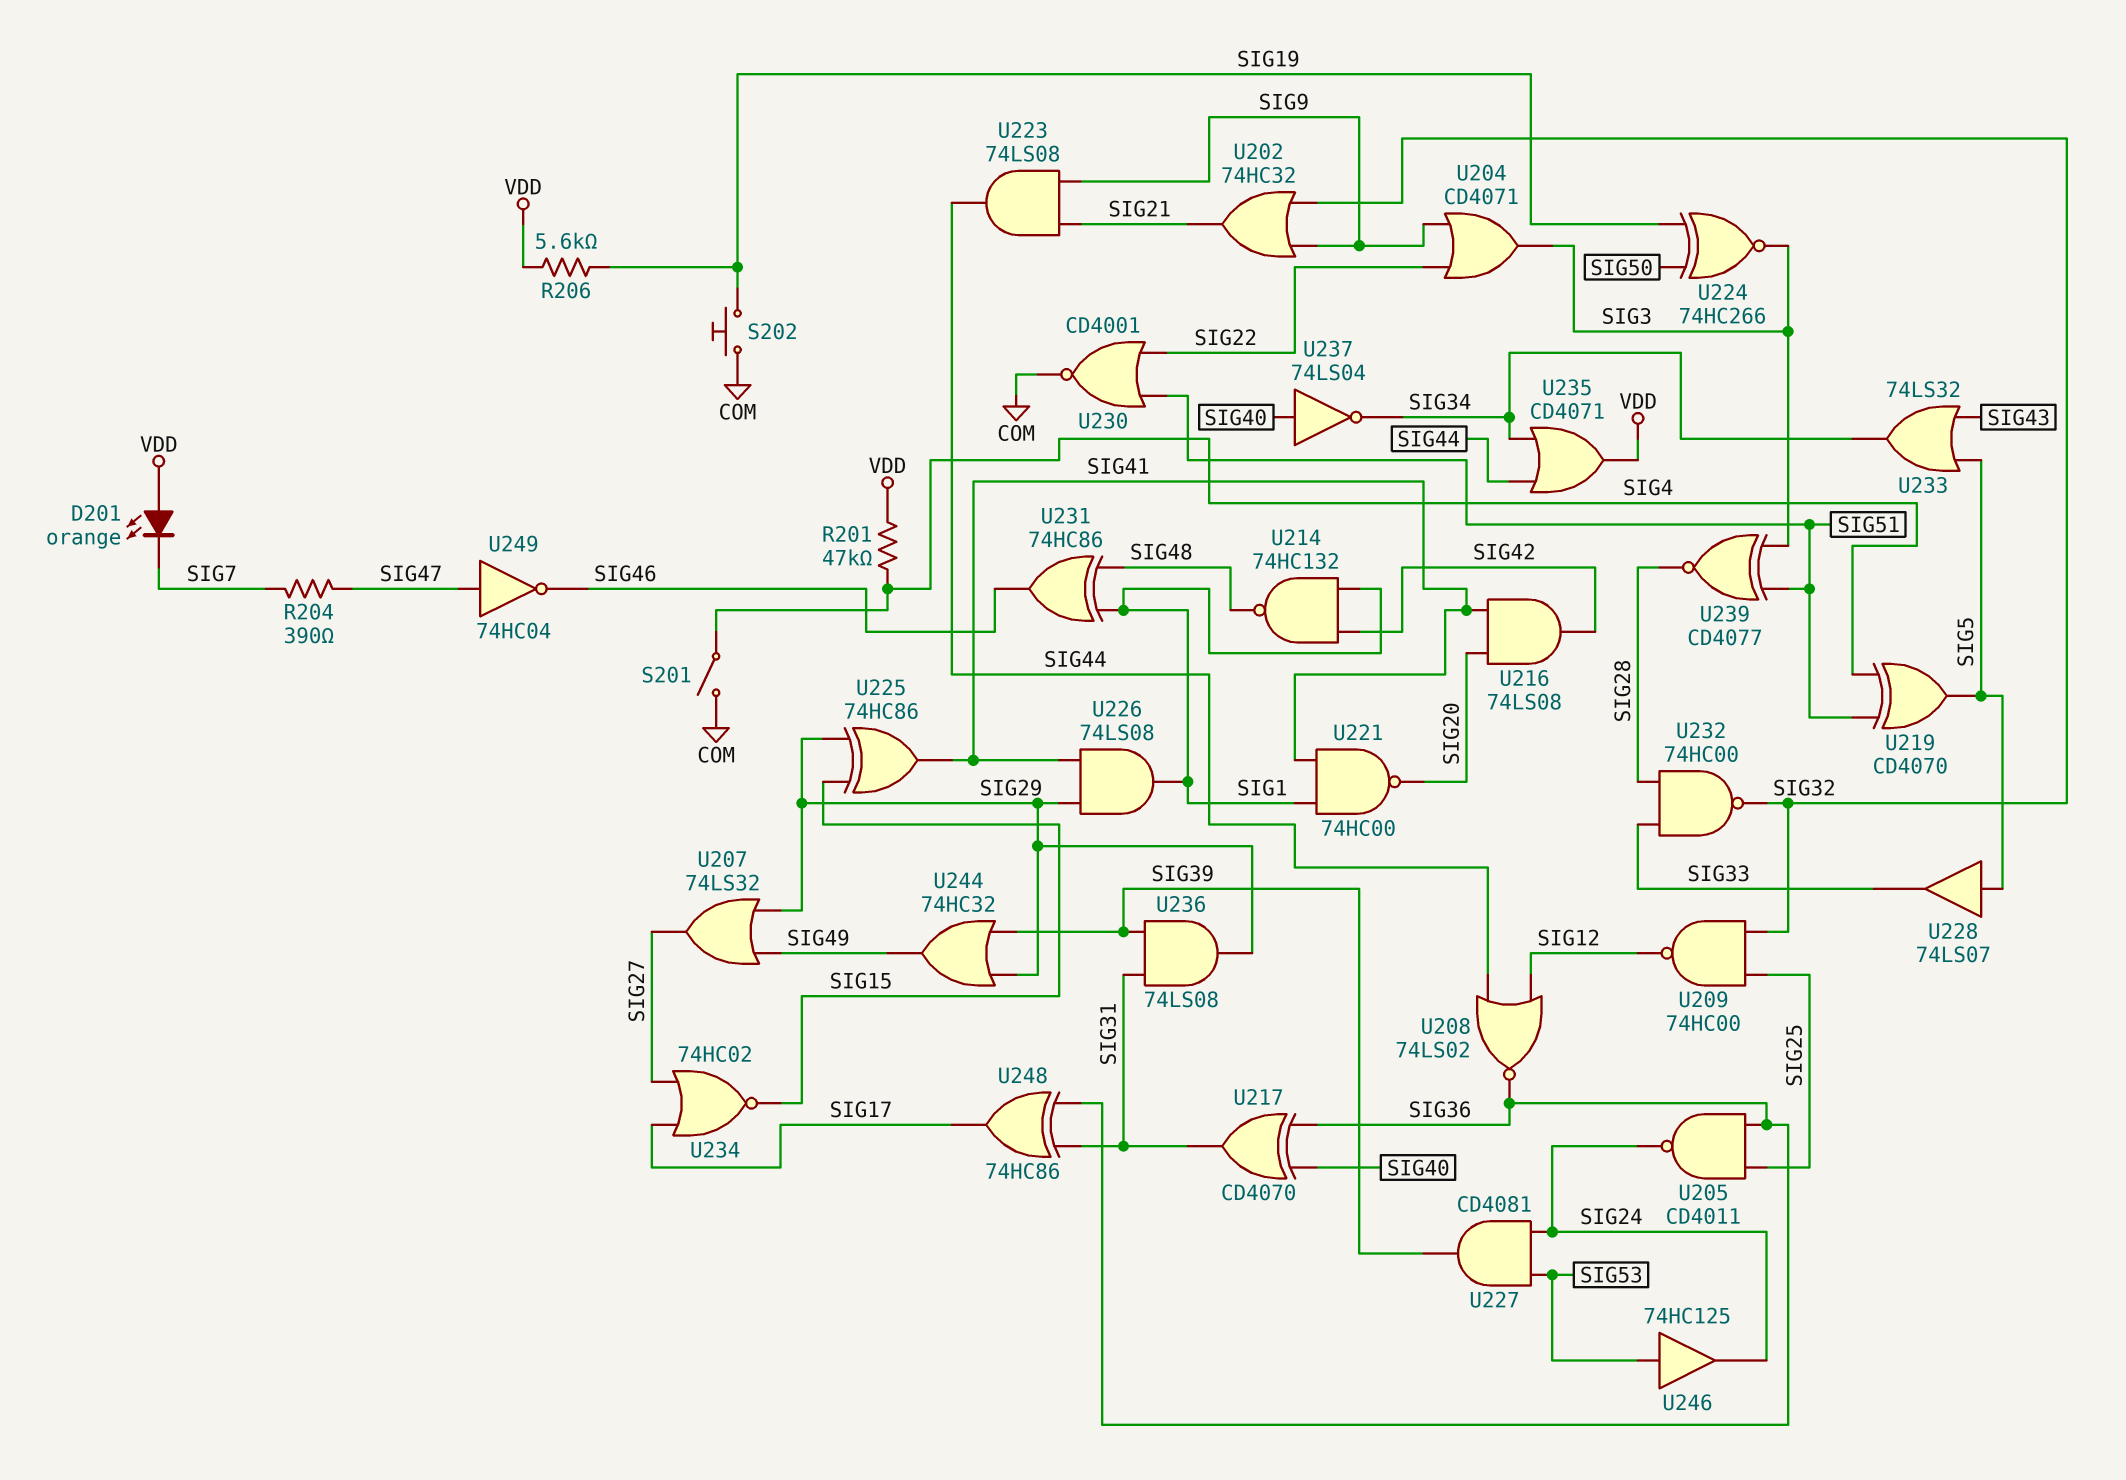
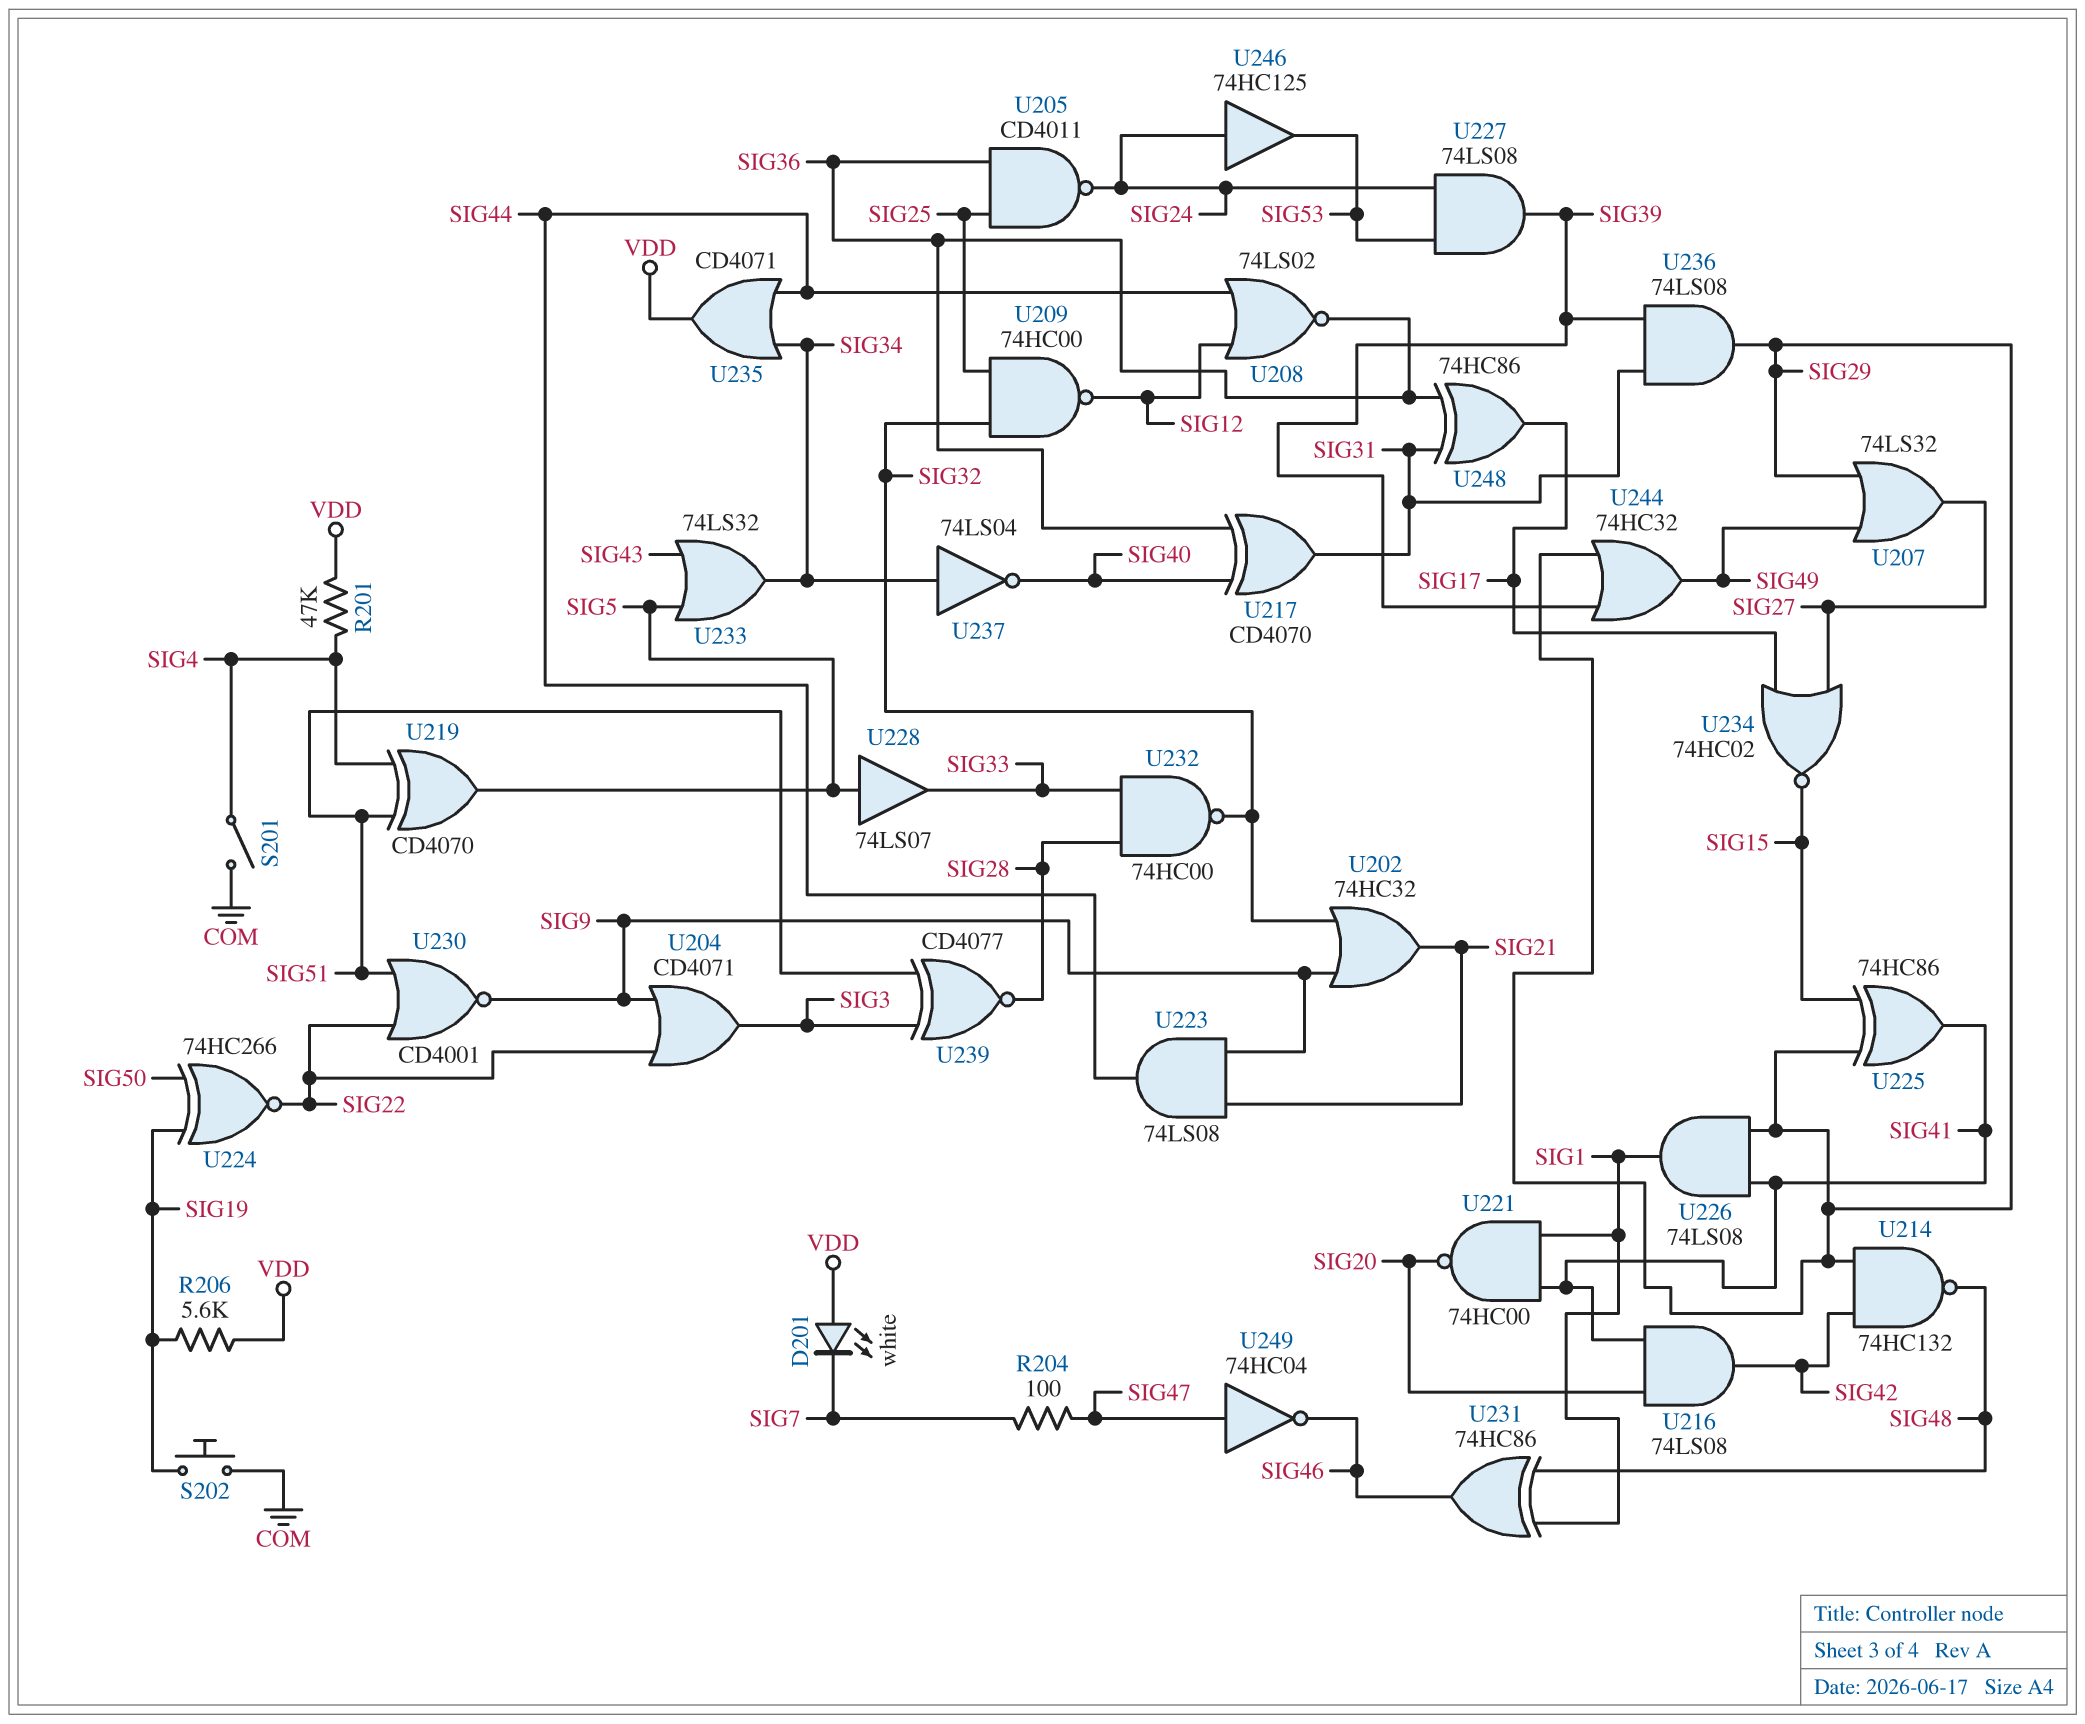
D201: LED orange (A VDD, K SIG7) -> LED white (A VDD, K SIG7)
R204: 390 (SIG7, SIG47) -> 100 (SIG7, SIG47)
U214: NAND 74HC132 (in SIG1, in SIG42, out SIG48) -> NAND 74HC132 (in SIG29, in SIG42, out SIG48)
U224: XNOR 74HC266 (in SIG19, in SIG50, out SIG3) -> XNOR 74HC266 (in SIG19, in SIG50, out SIG22)
U227: AND CD4081 (in SIG24, in SIG53, out SIG39) -> AND 74LS08 (in SIG24, in SIG53, out SIG39)
U230: NOR CD4001 (in SIG22, in SIG51, out COM) -> NOR CD4001 (in SIG22, in SIG51, out SIG9)
U237: NOT 74LS04 (in SIG40, out SIG34) -> NOT 74LS04 (in SIG34, out SIG40)
U246: buffer 74HC125 (in SIG53, out SIG24) -> buffer 74HC125 (in SIG24, out SIG53)

